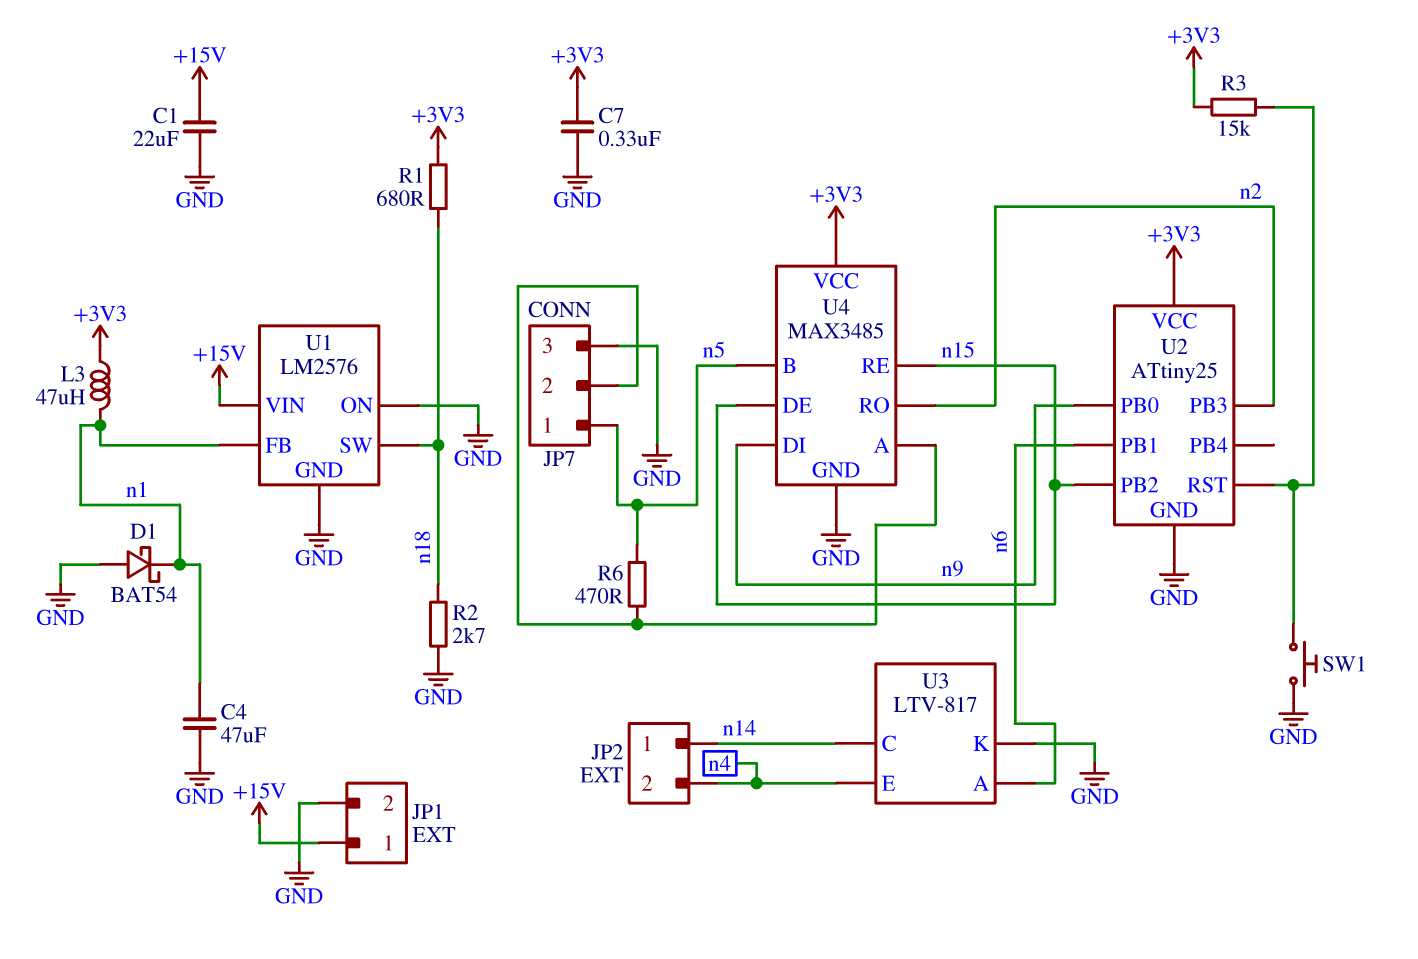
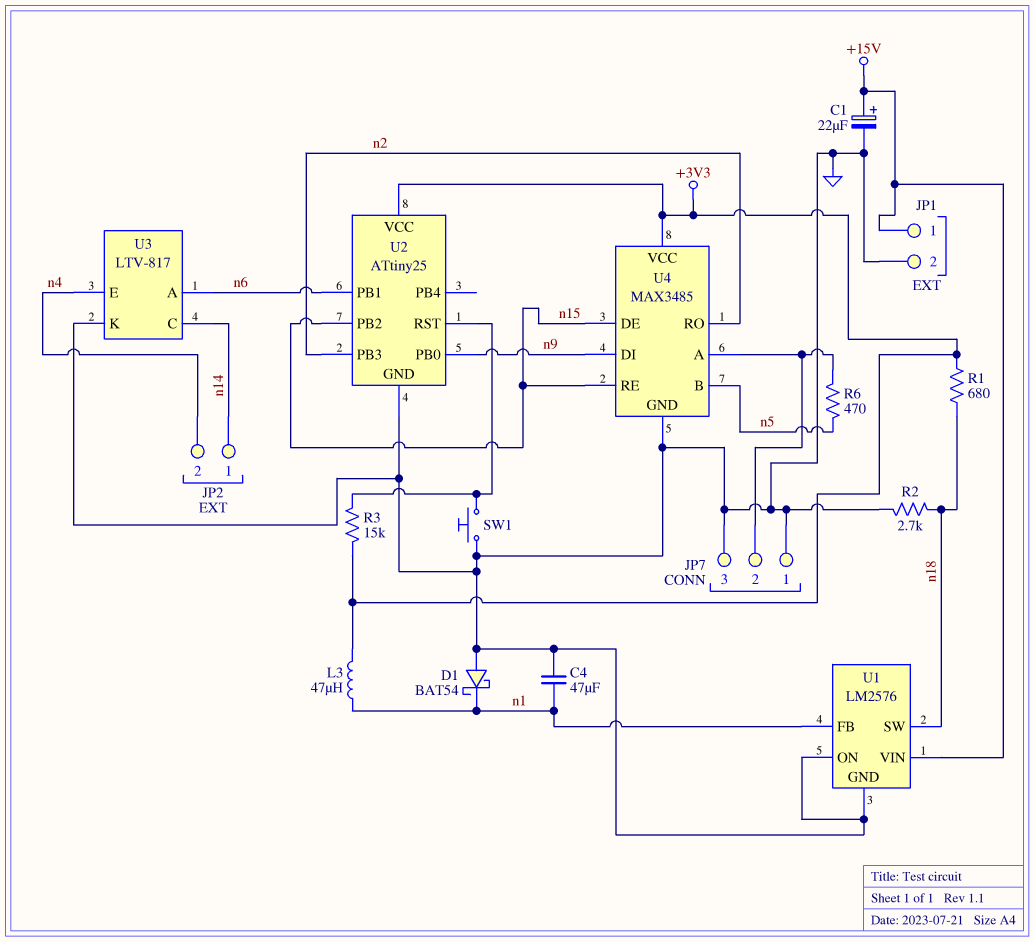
C1: 22uF (+15V, GND) -> 22uF (plus +15V, minus GND)
C7: 330nF (+3V3, GND) -> none
JP7 pin 1: n5 -> GND

